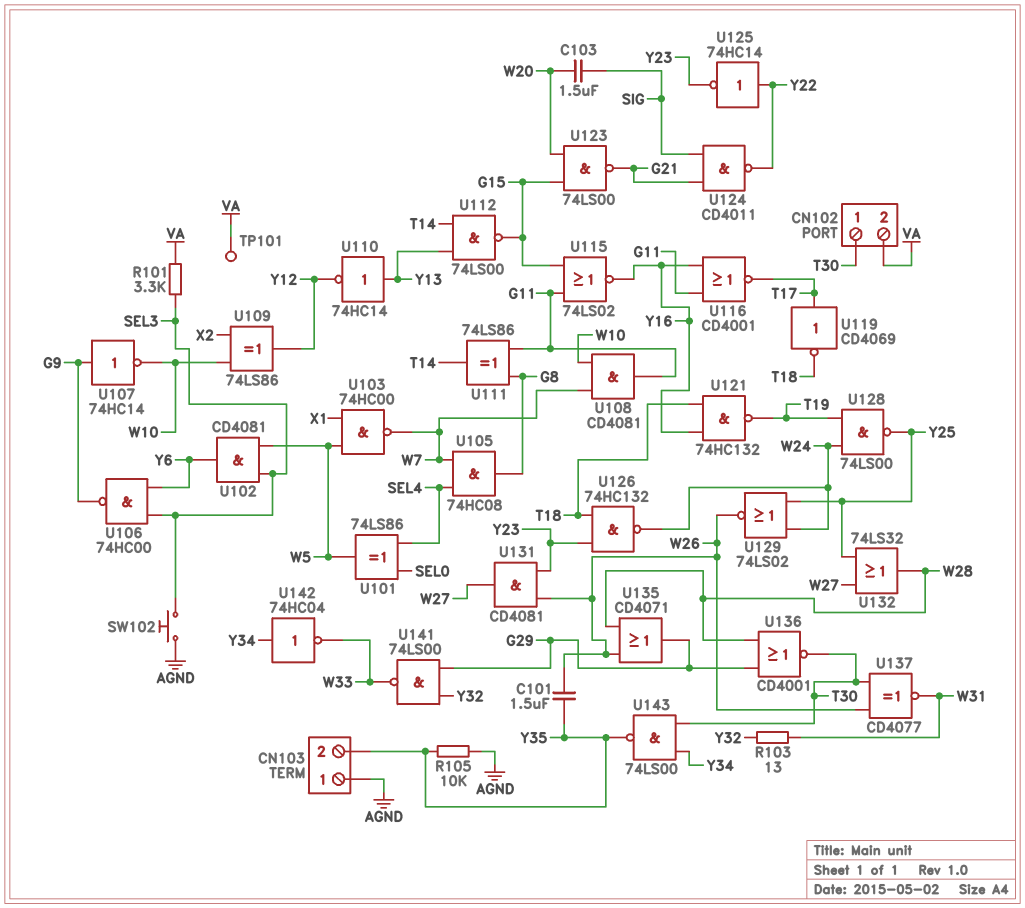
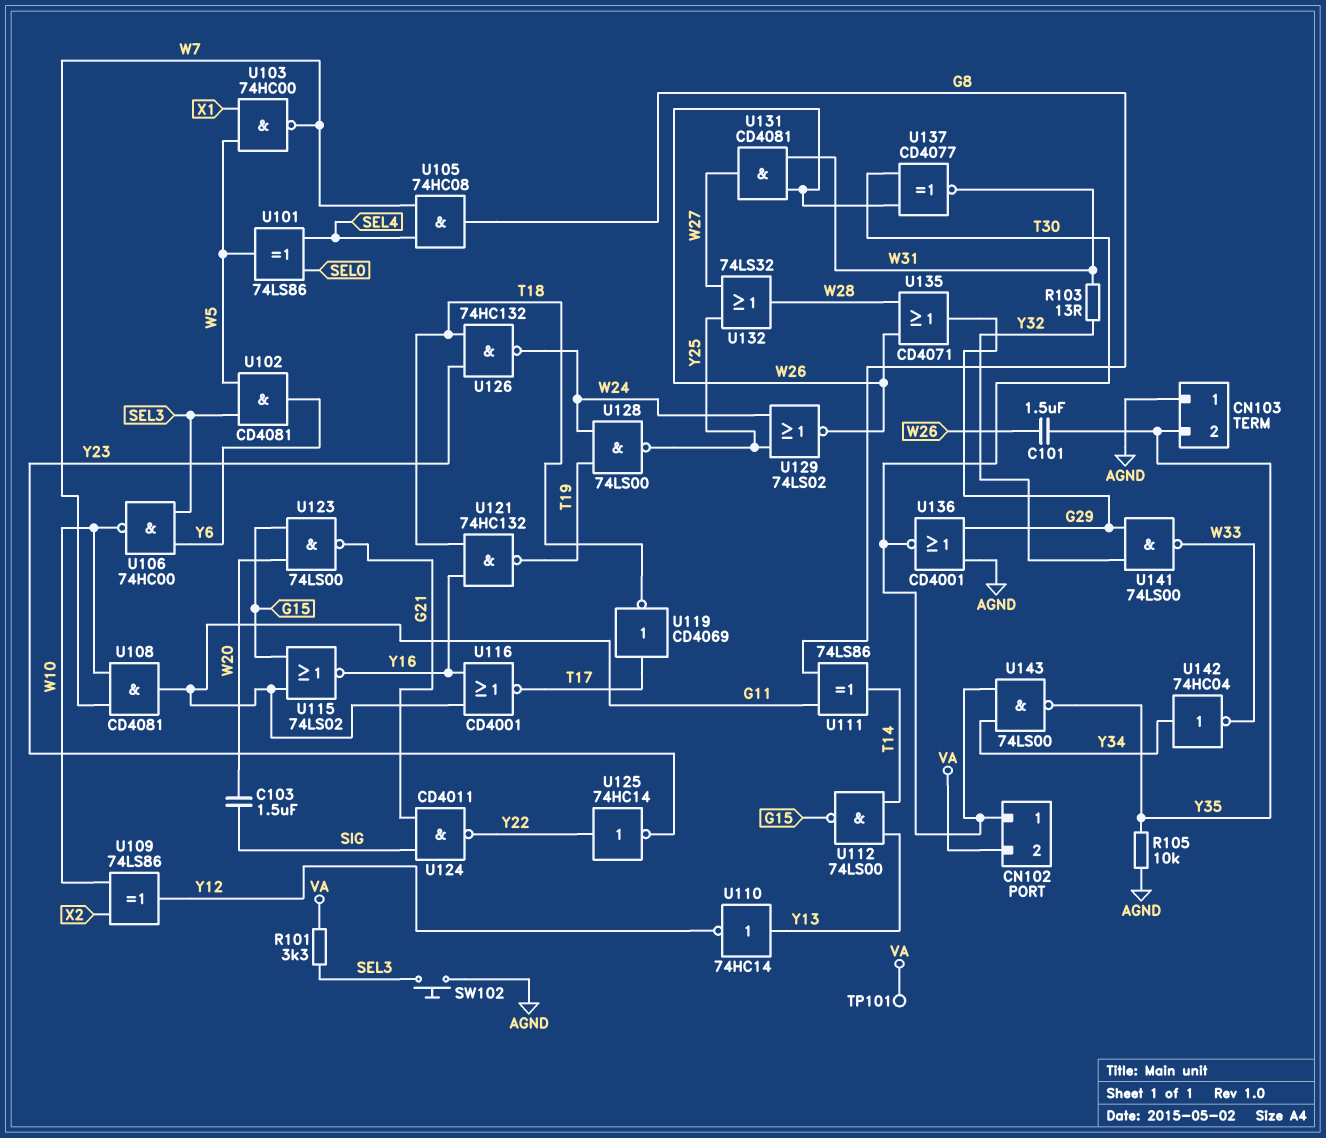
U106: NAND 74HC00 (in SEL3, in Y6, out G9) -> NAND 74HC00 (in SEL3, in Y6, out W10)
U107: NOT 74HC14 (in G9, out W10) -> none
U131: AND CD4081 (in W26, in Y23, out W27) -> AND CD4081 (in W26, in W31, out W27)
U136: NOR CD4001 (in G29, in W28, out T30) -> NOR CD4001 (in AGND, in G29, out T30)

